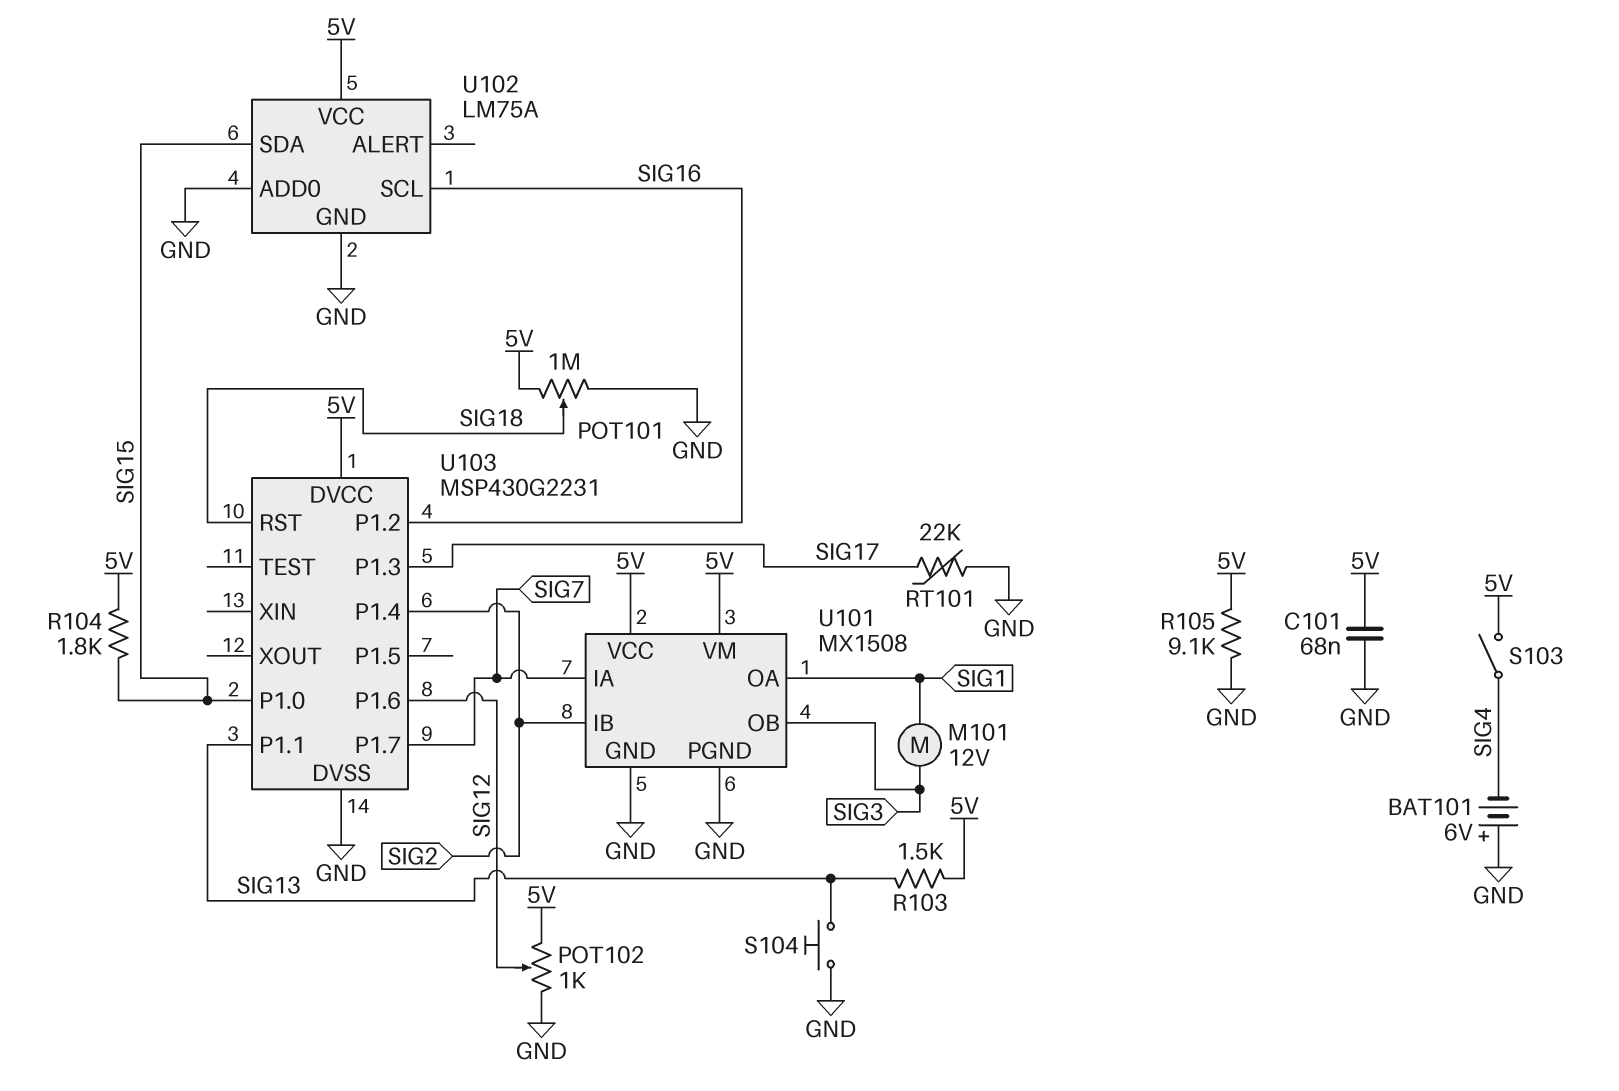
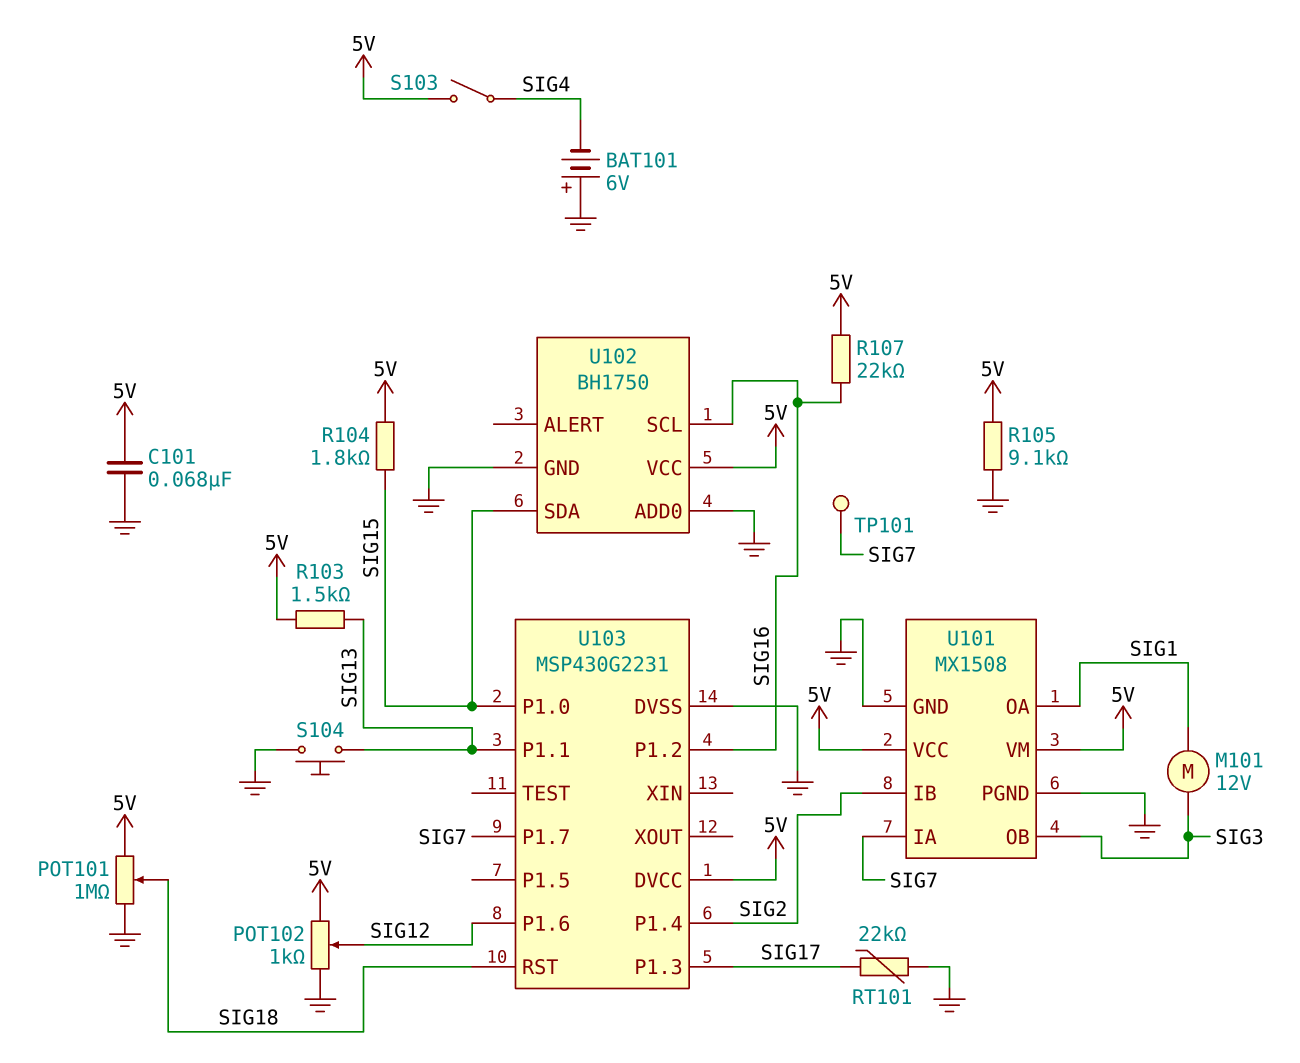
R107: none -> 22k (5V, SIG16)
TP101: none -> test point (SIG7)
U102: LM75A -> BH1750

